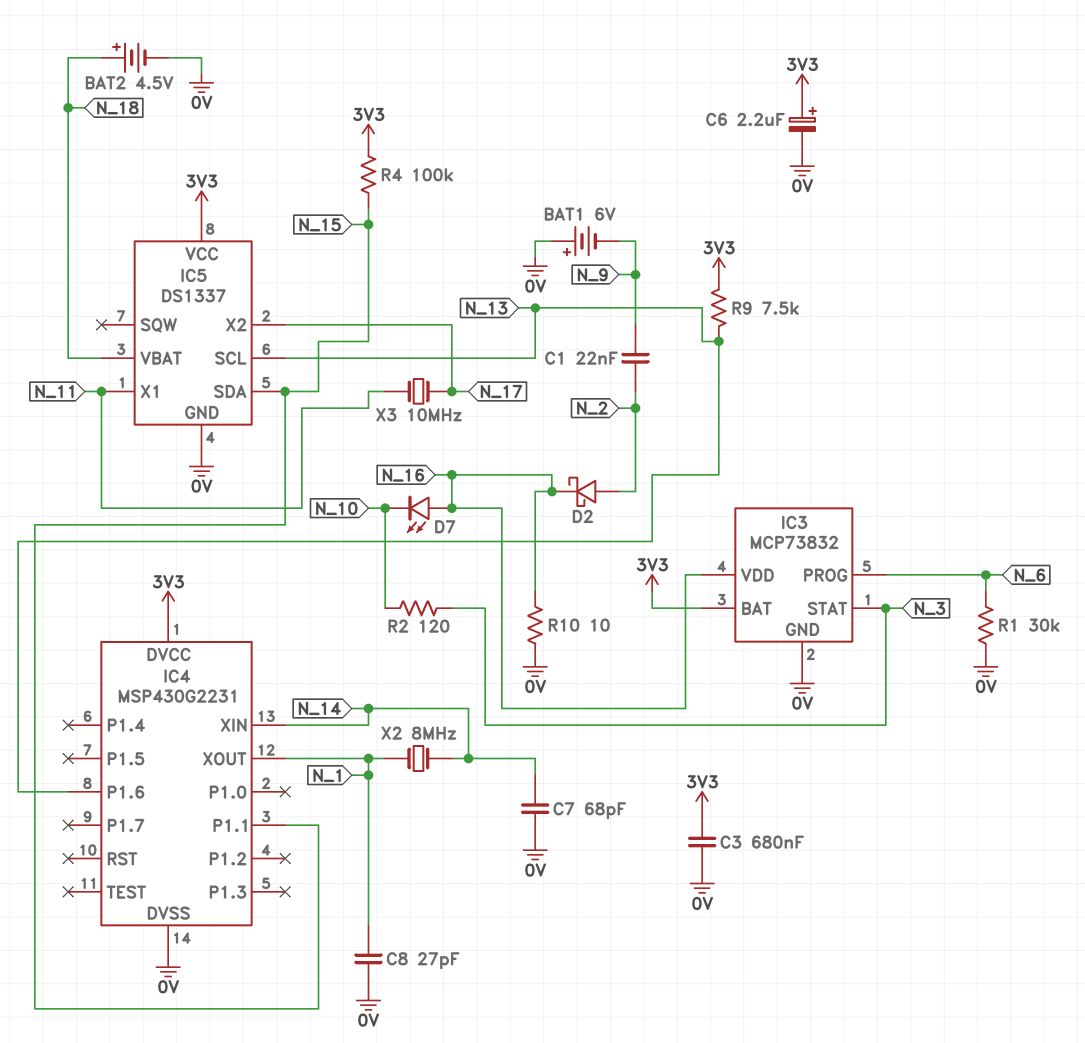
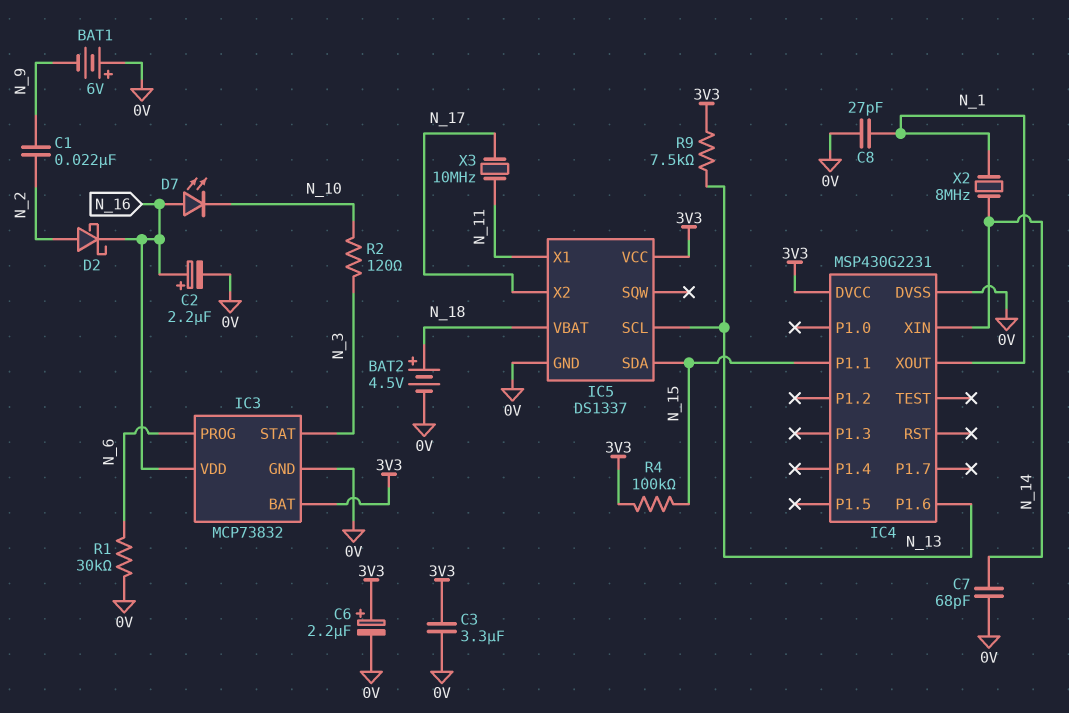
C2: none -> 2.2uF (plus N_16, minus 0V)
C3: 680nF (0V, 3V3) -> 3.3uF (0V, 3V3)
R10: 10 (0V, N_16) -> none

